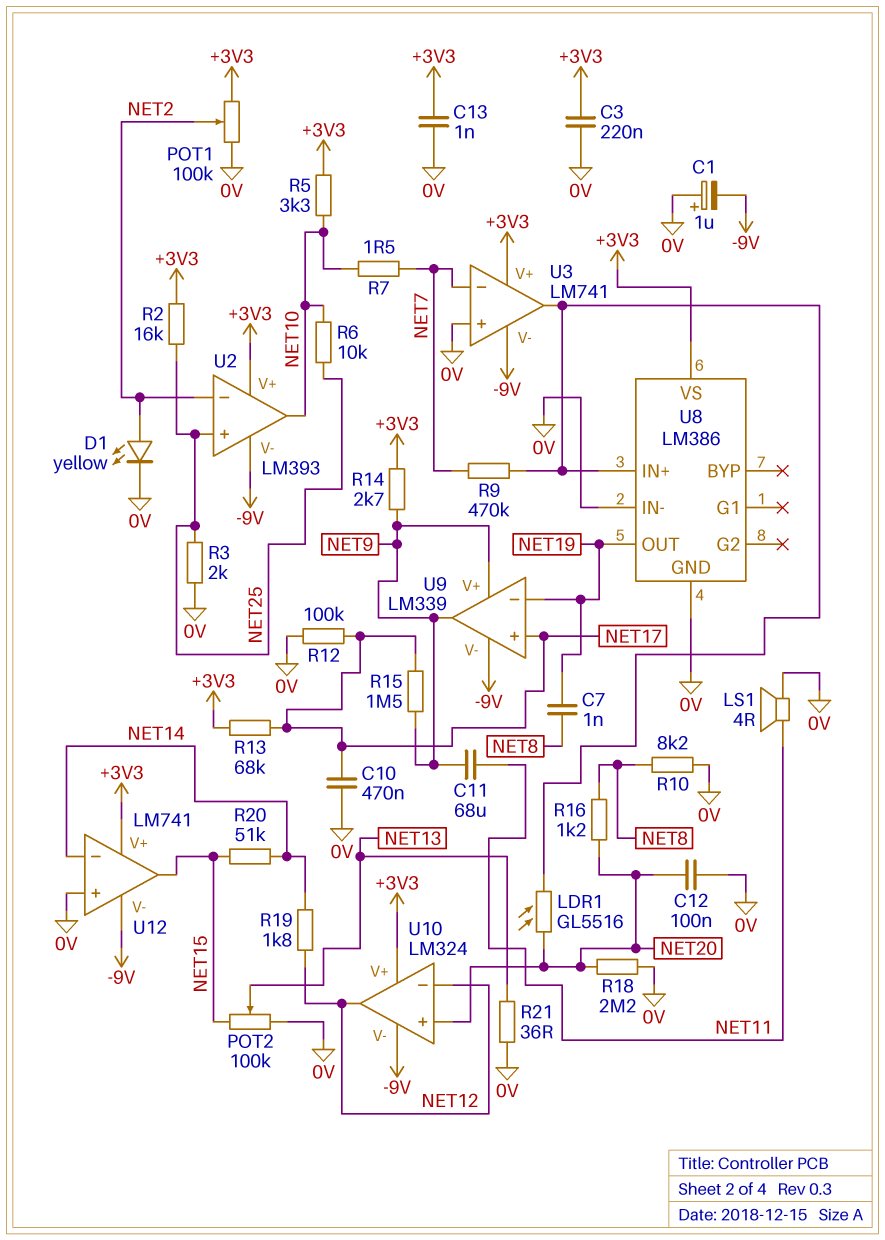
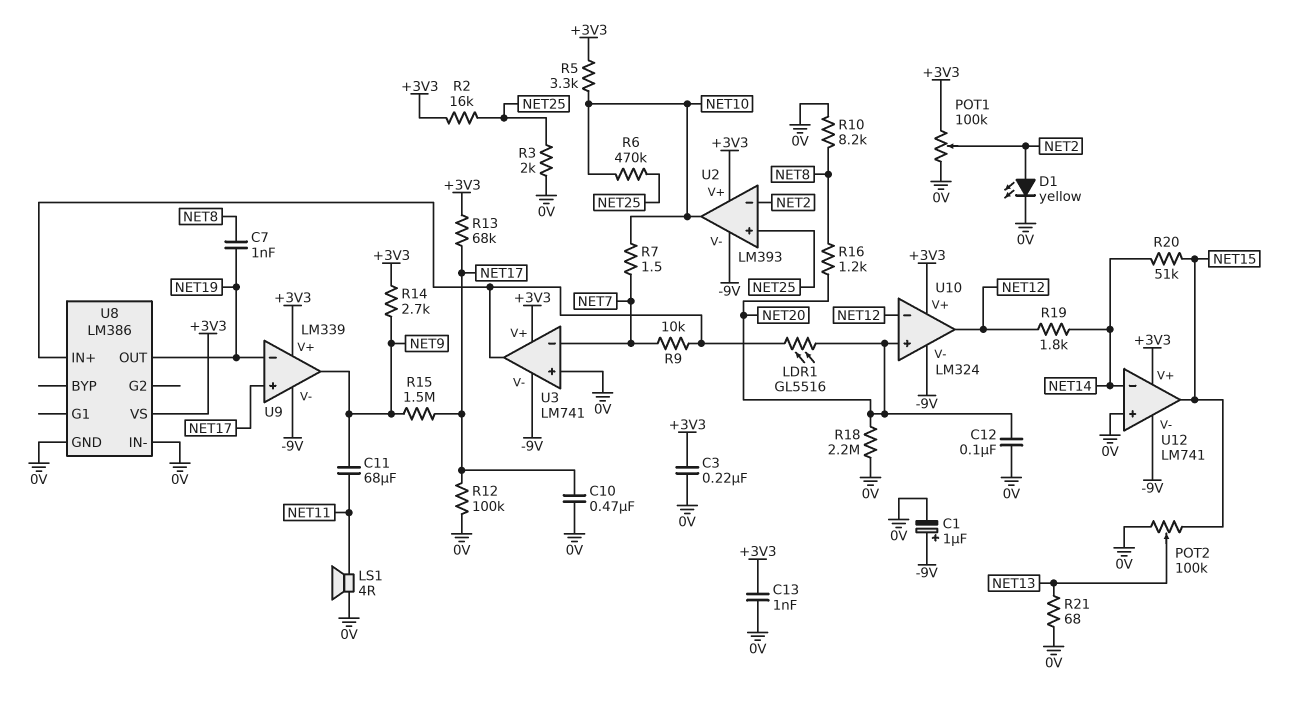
C1: 1uF (plus 0V, minus -9V) -> 1uF (plus -9V, minus 0V)
R6: 10k (NET10, NET25) -> 470k (NET10, NET25)
R9: 470k (NET7, U3/out) -> 10k (NET7, U3/out)
R21: 36 (0V, NET13) -> 68 (0V, NET13)
U9 pin V+: NET9 -> +3V3

